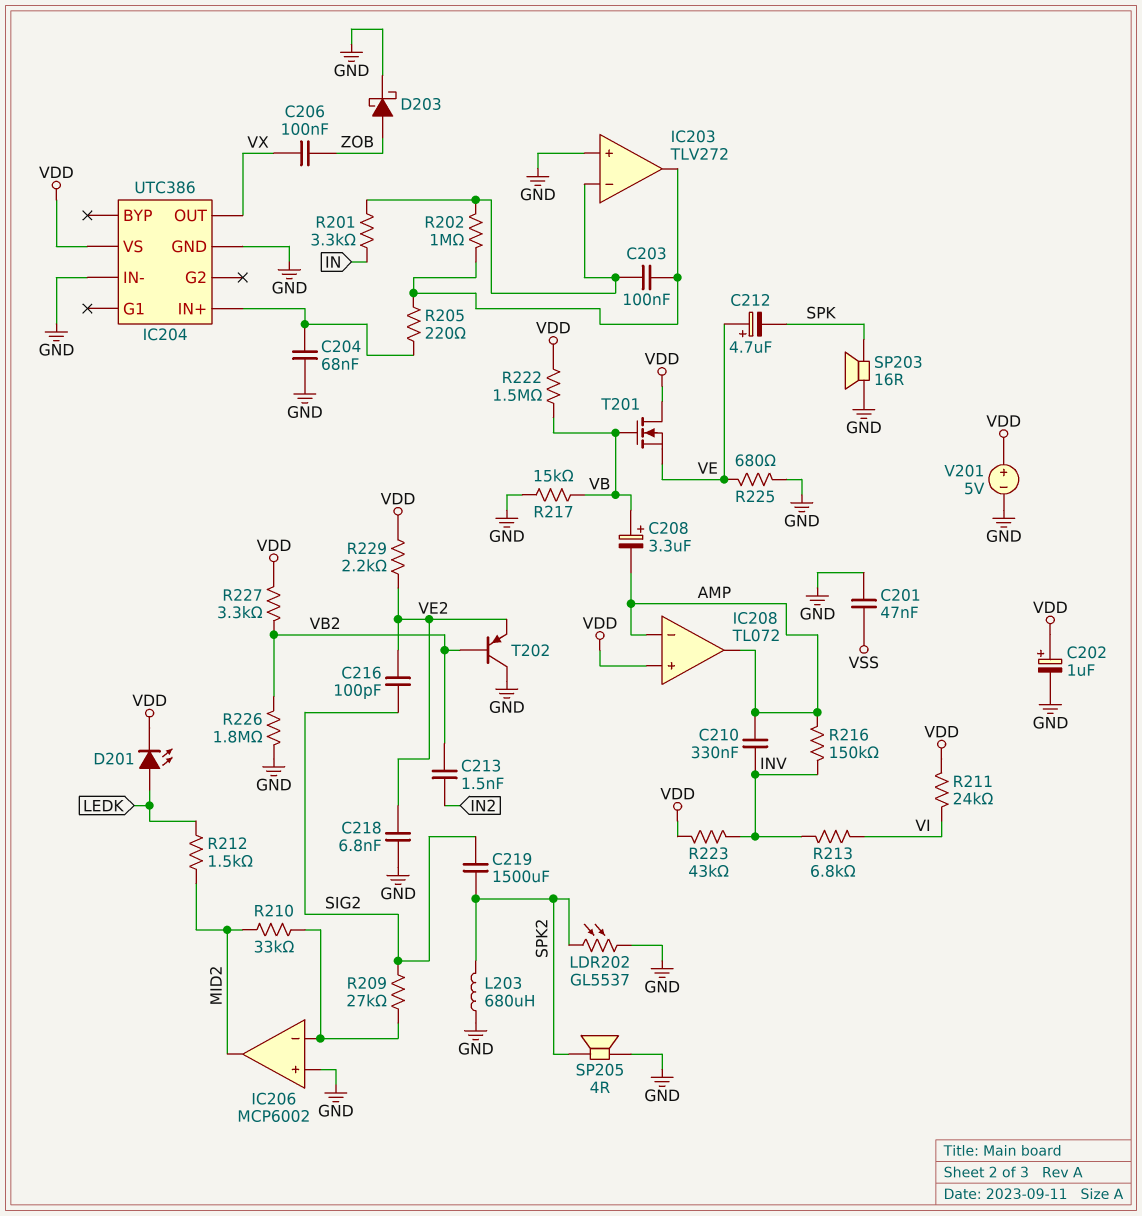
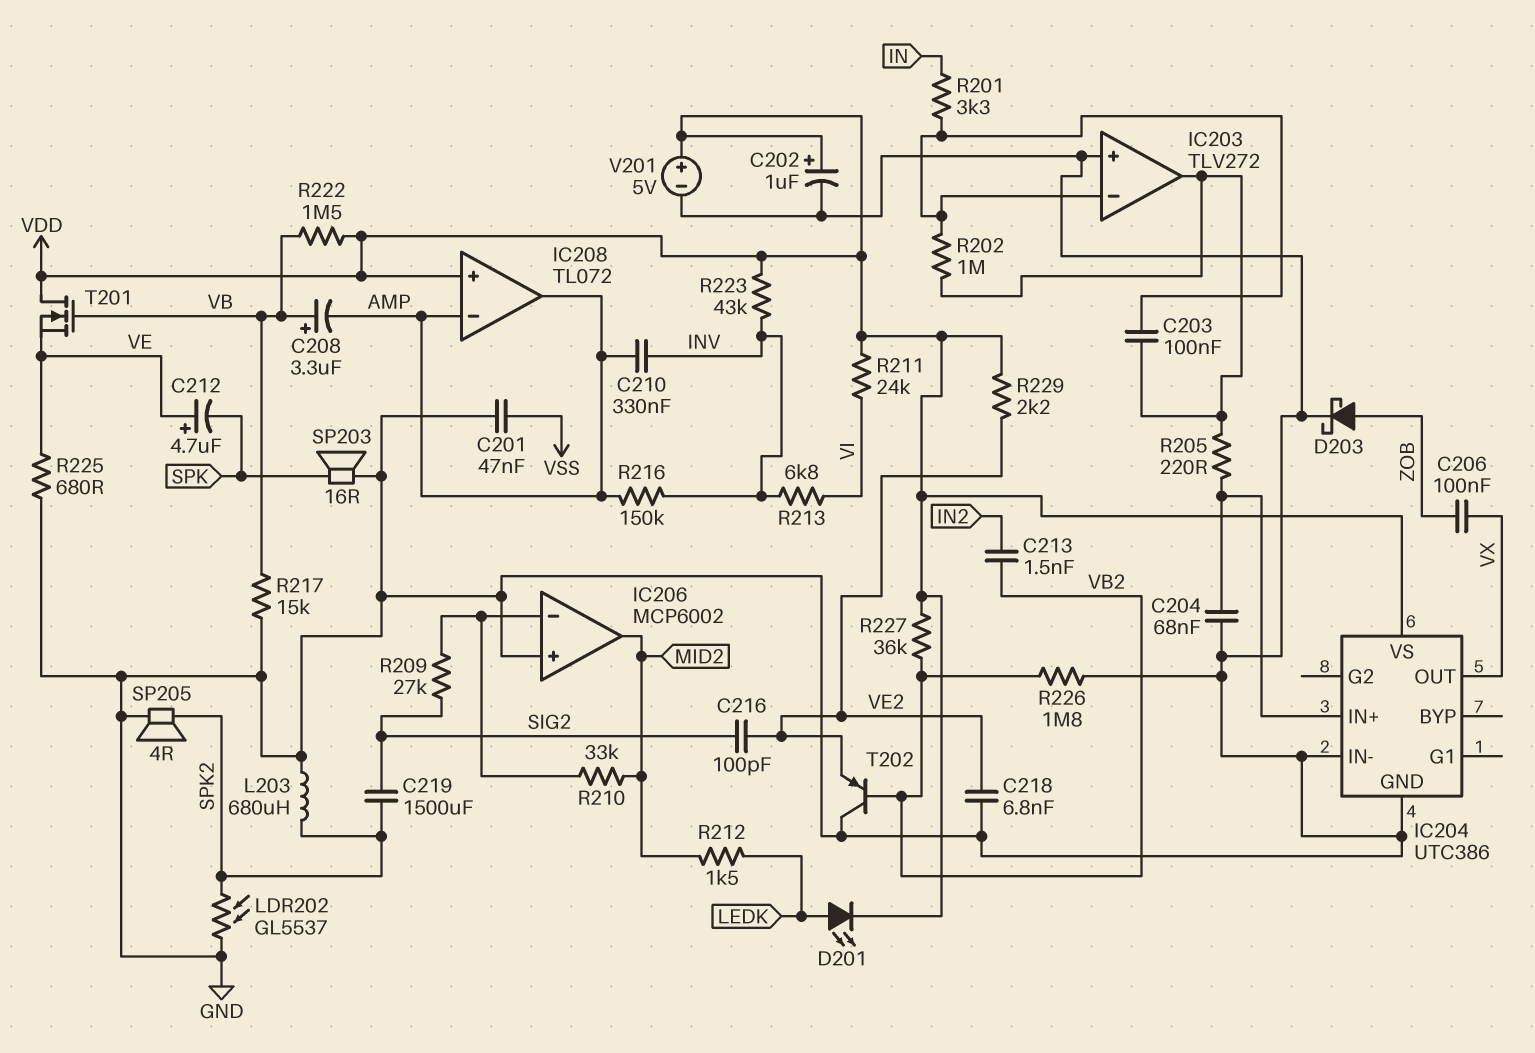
R227: 3.3k (VB2, VDD) -> 36k (VB2, VDD)

